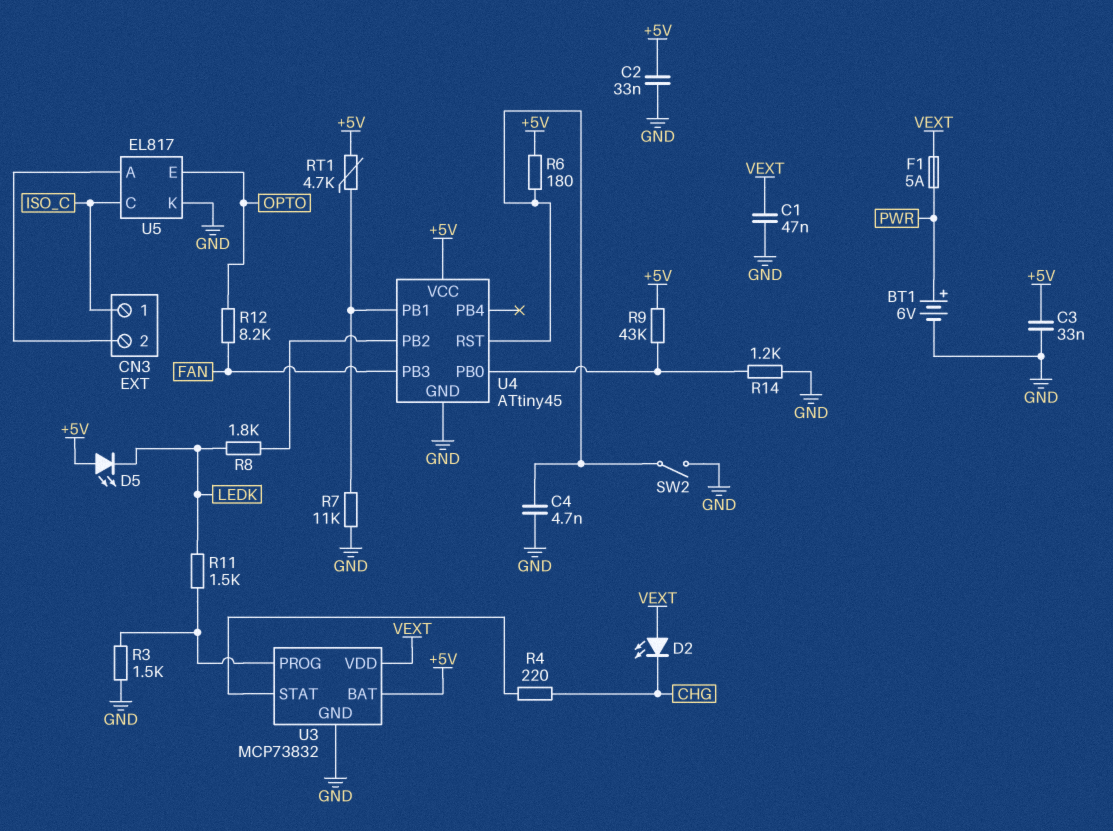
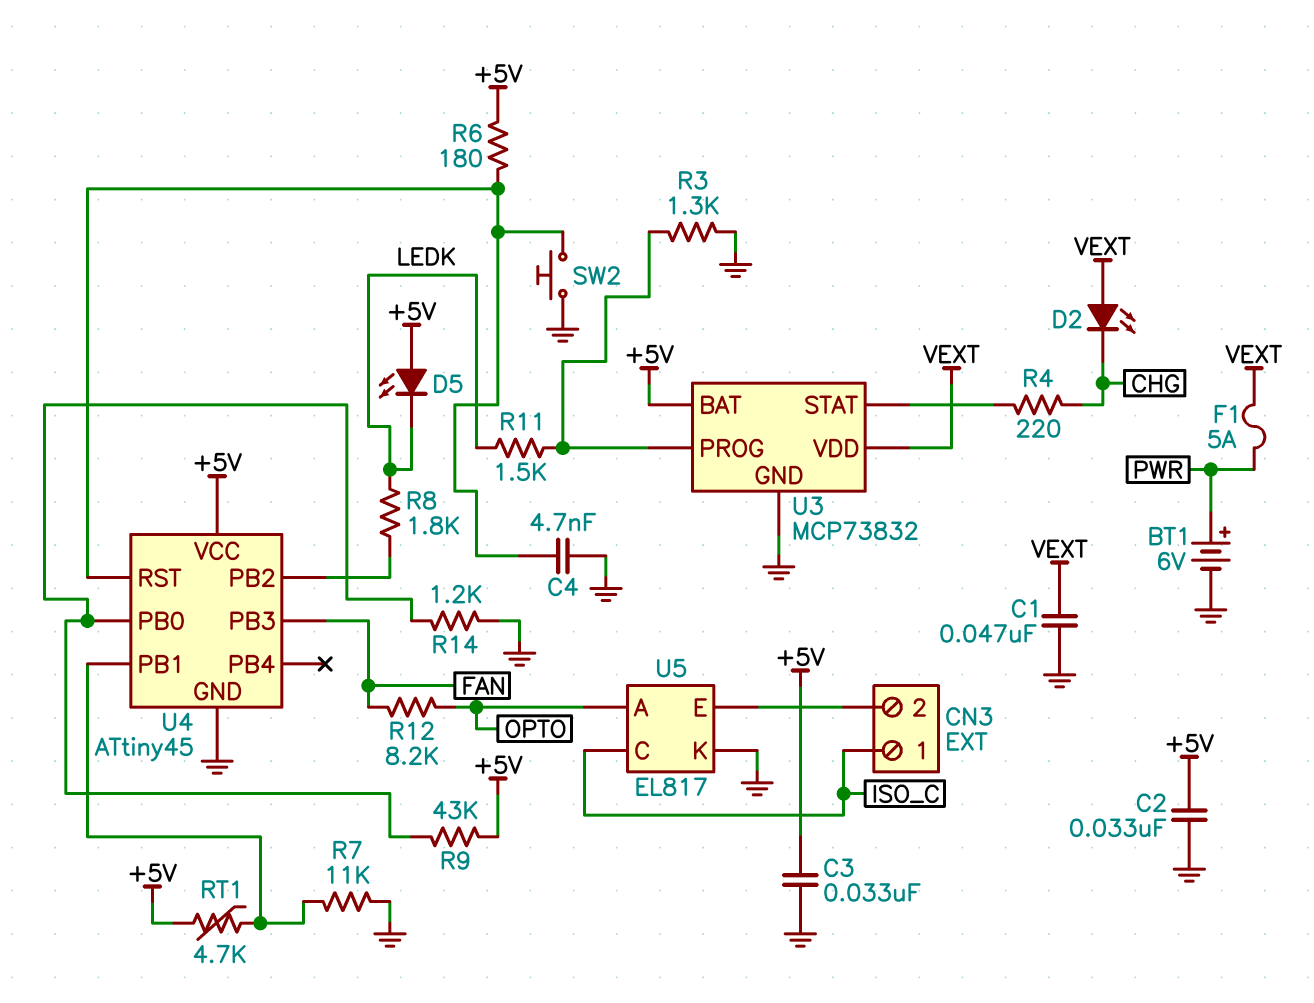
R3: 1.5k (GND, U3/PROG) -> 1.3k (GND, U3/PROG)
SW2: switch (GND, U4/RST) -> button (GND, U4/RST)
U5 pin A: CN3/2 -> OPTO
U5 pin E: OPTO -> CN3/2

